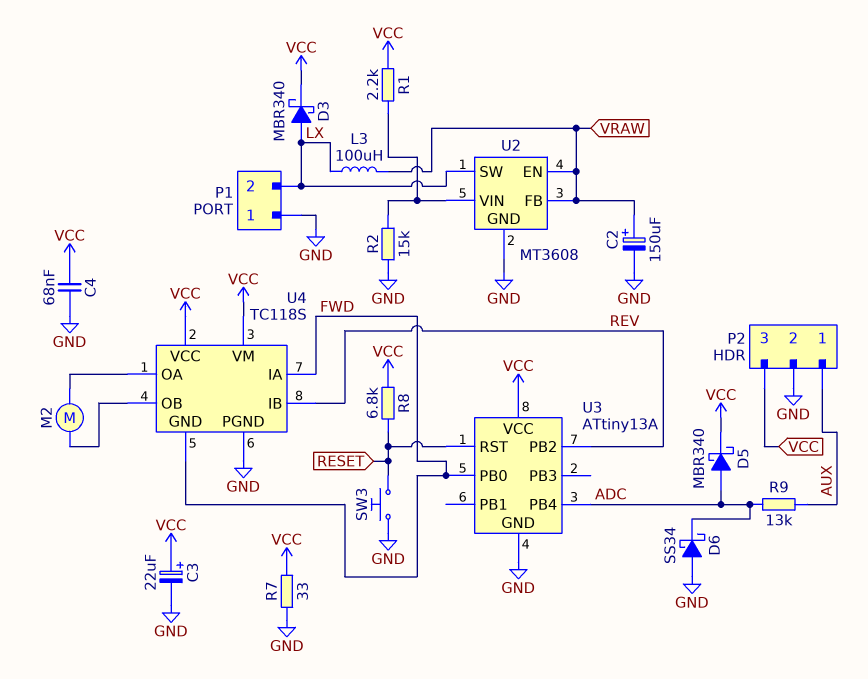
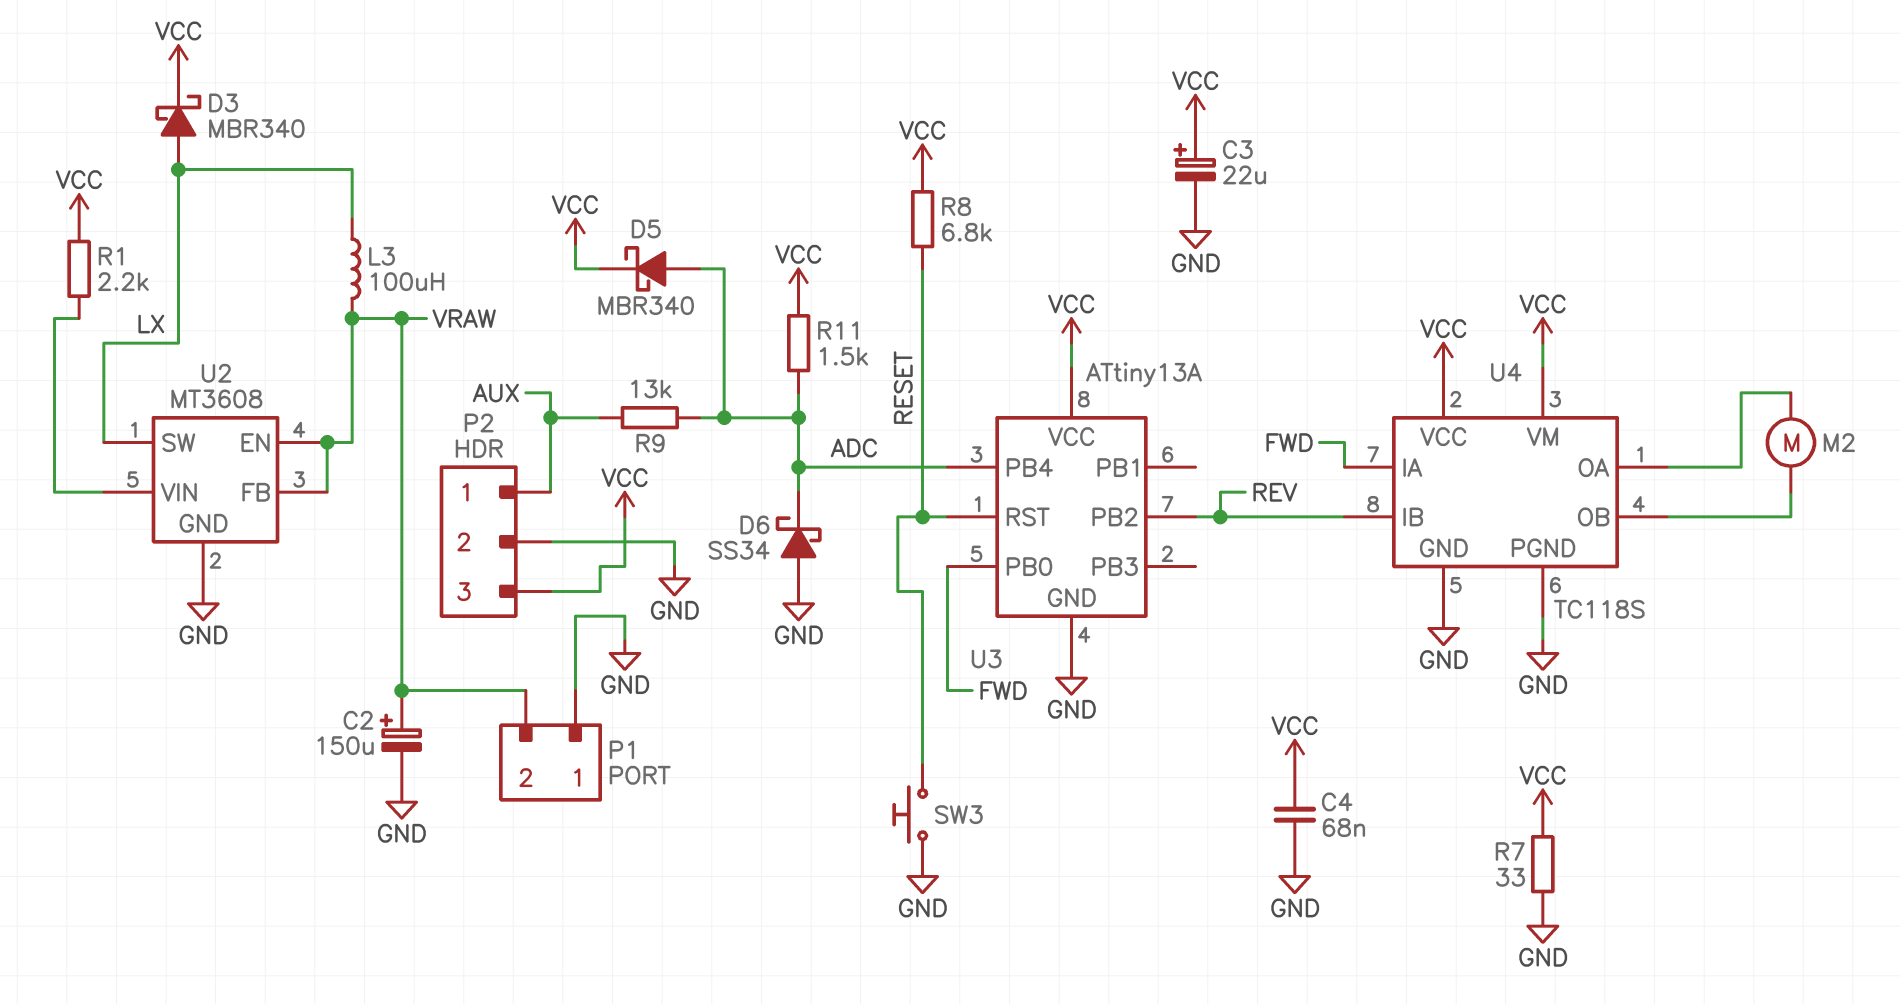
P1 pin 2: LX -> VRAW
R2: 15k (GND, U2/VIN) -> none
R11: none -> 1.5k (ADC, VCC)
U4 pin GND: FWD -> GND

